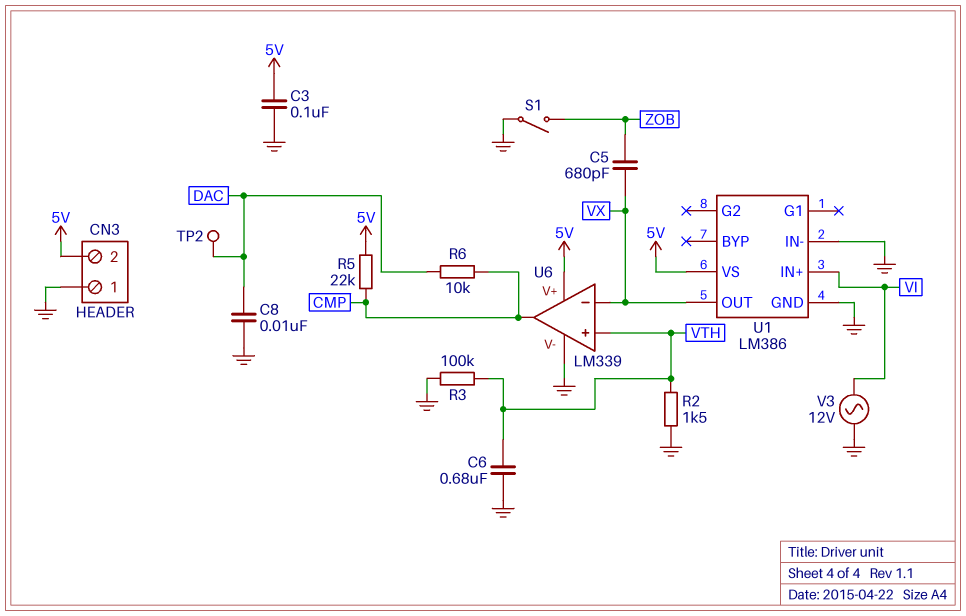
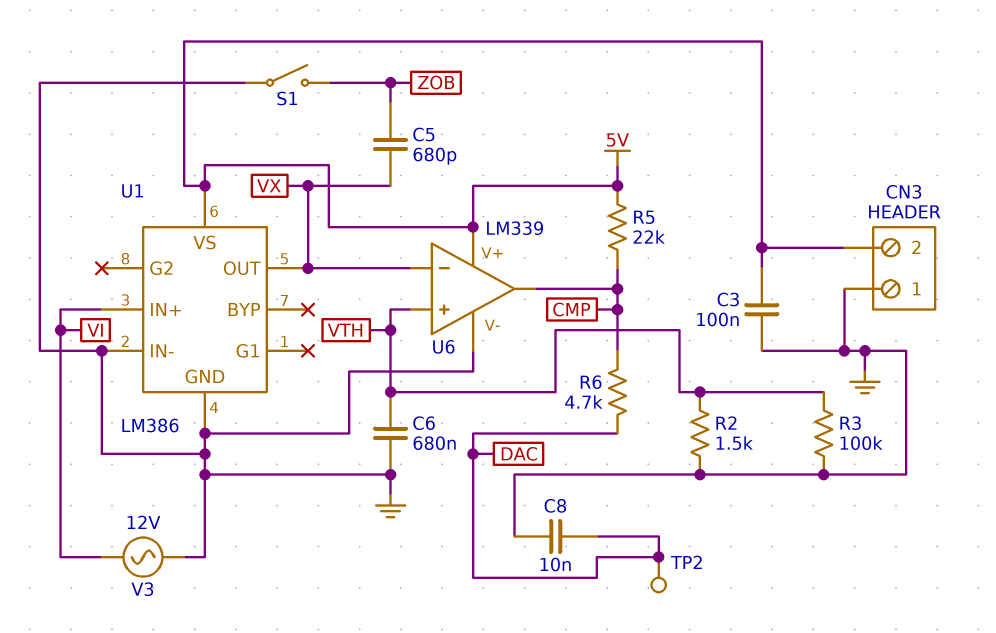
R6: 10k (CMP, DAC) -> 4.7k (CMP, DAC)

